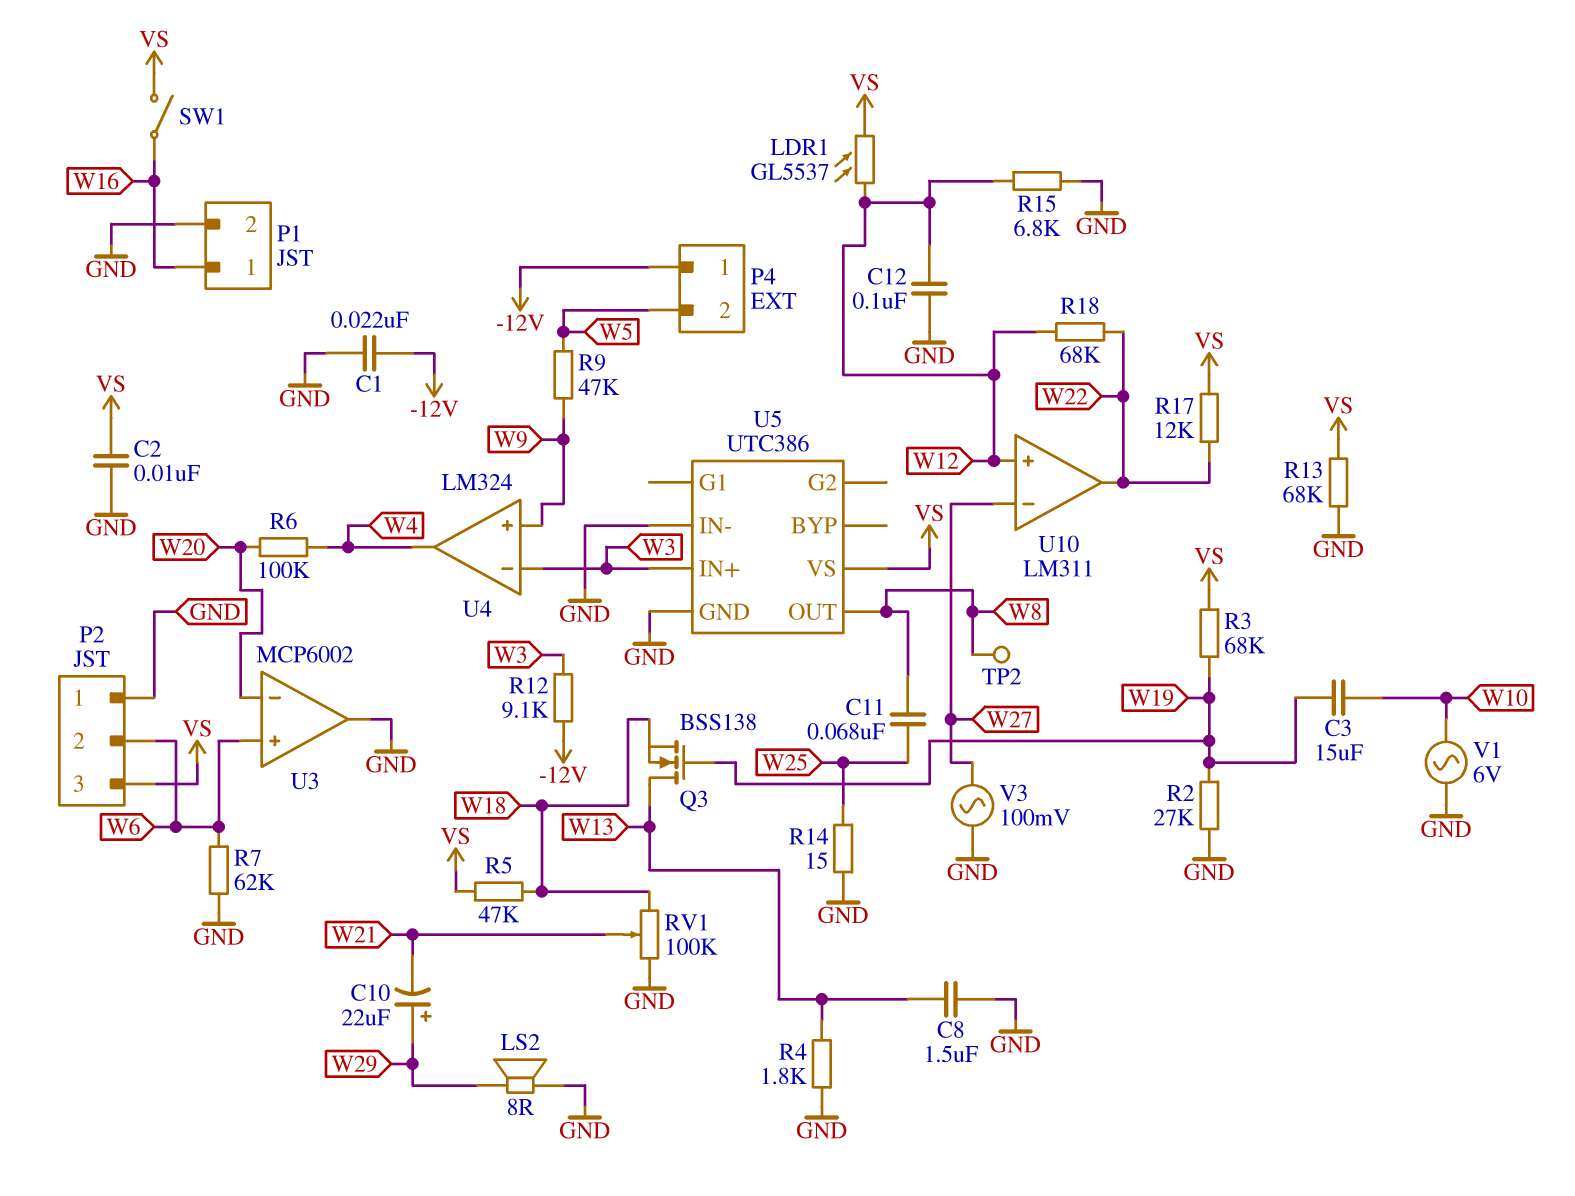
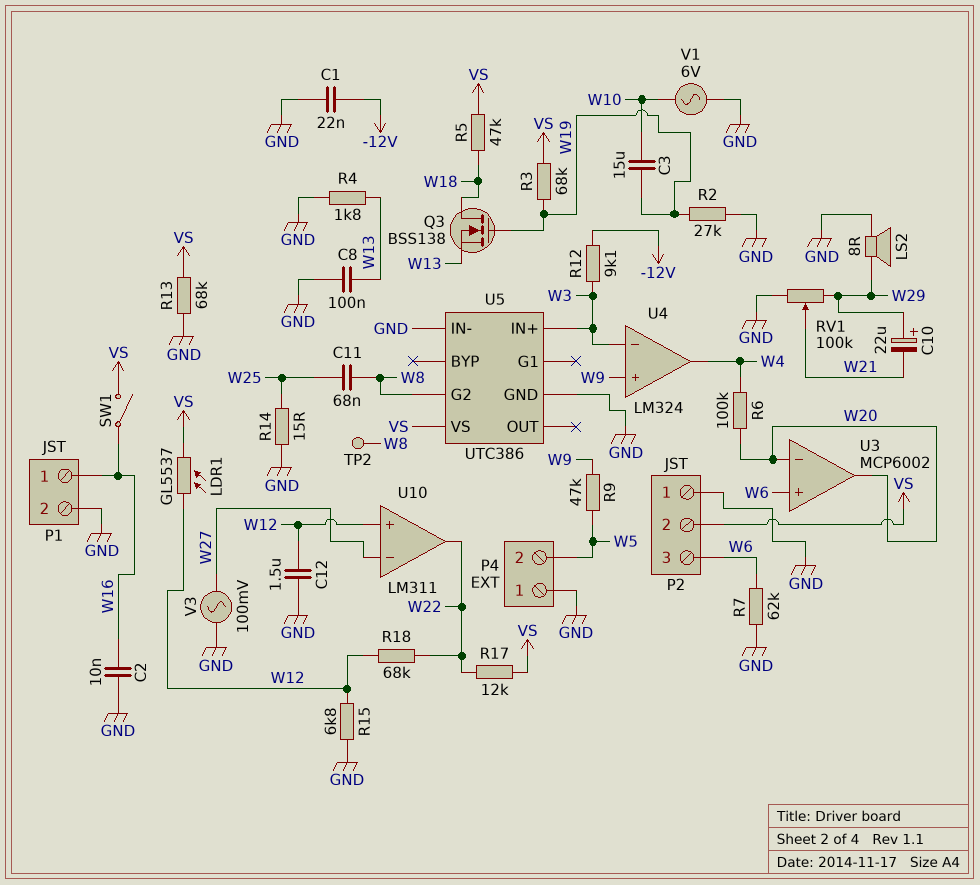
C2: 10nF (GND, VS) -> 10nF (GND, W16)
C8: 1.5uF (GND, W13) -> 100nF (GND, W13)
C12: 100nF (GND, W12) -> 1.5uF (GND, W12)
P2 pin 2: W6 -> VS
P2 pin 3: VS -> W6
P4 pin 1: -12V -> GND
Q3: NMOS BSS138 (G W19, D W13, S W18) -> NMOS BSS138 (G W19, D W18, S W13)
RV1: 100k (GND, W18, wiper W21) -> 100k (GND, W29, wiper W21)
U3 pin out: GND -> W20
U5 pin G2: none -> W8
U5 pin OUT: W8 -> none

